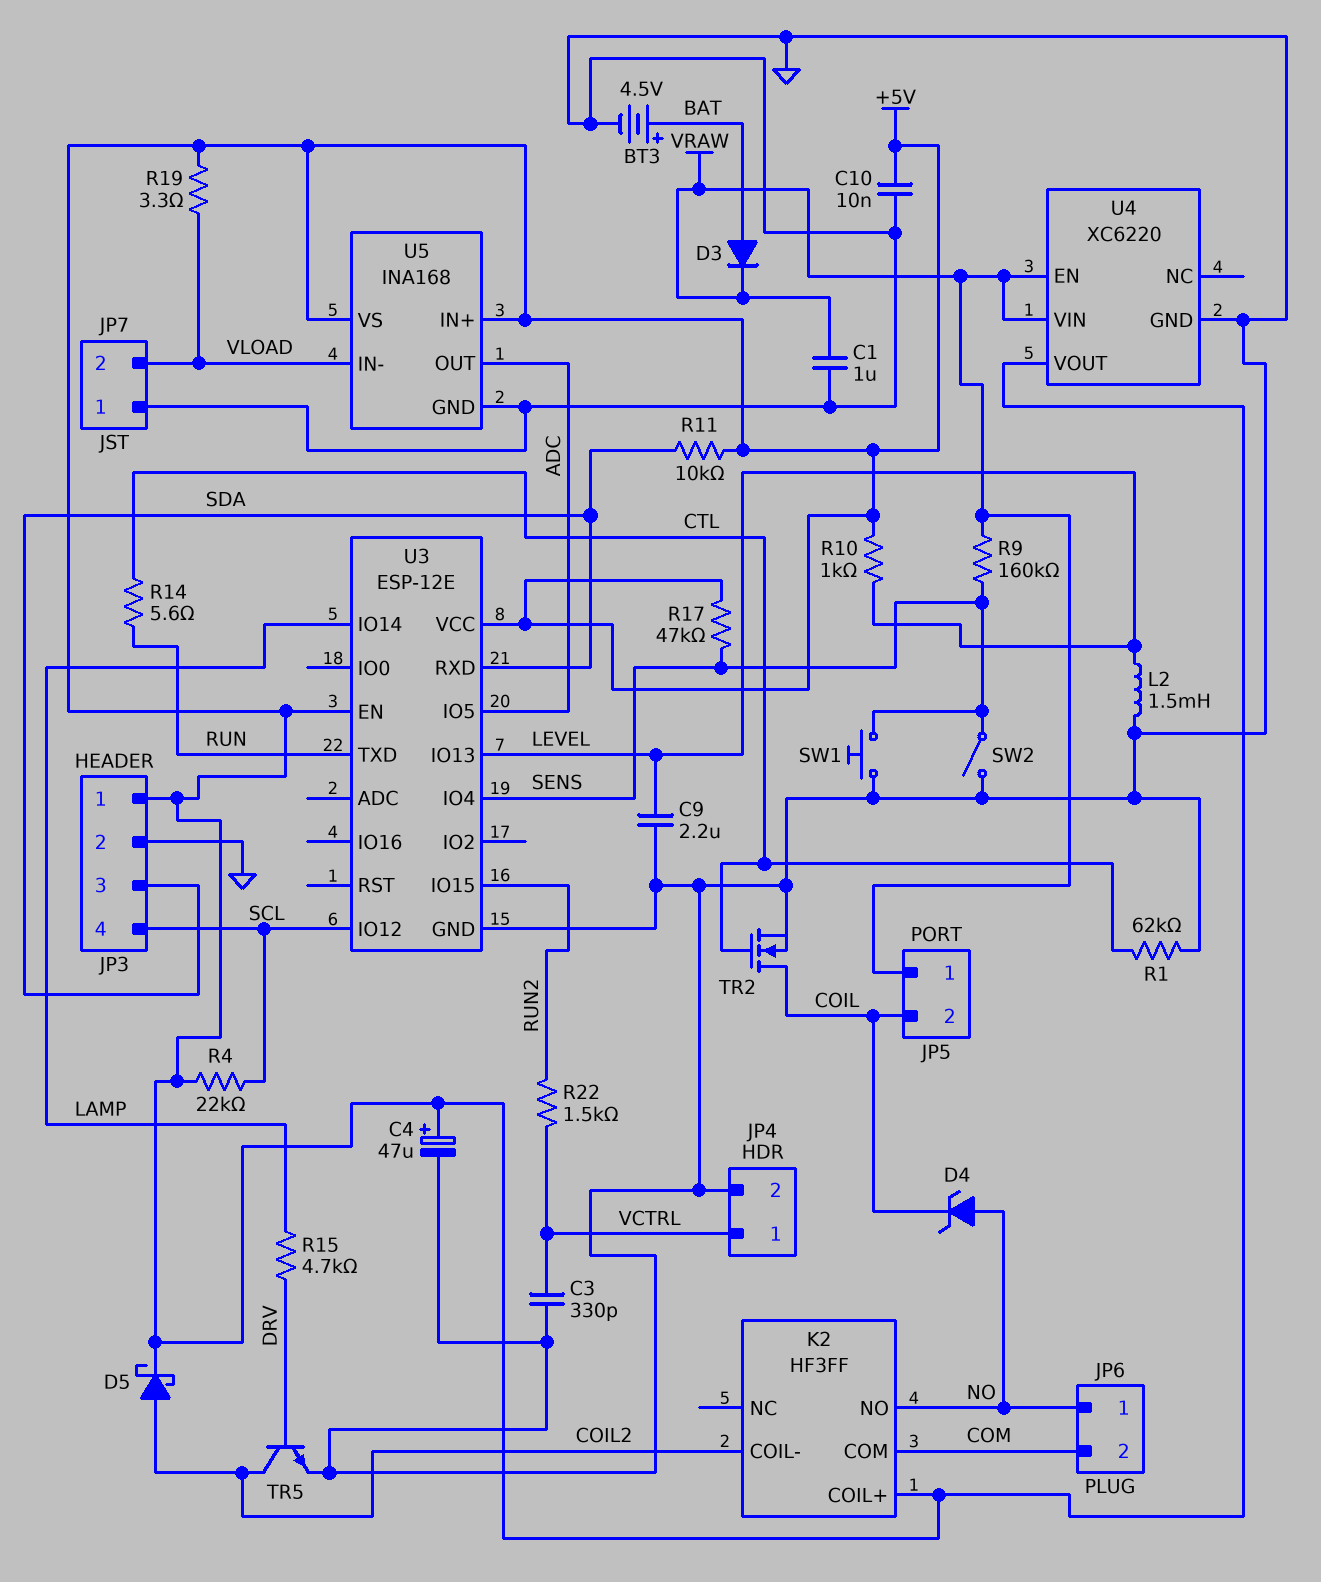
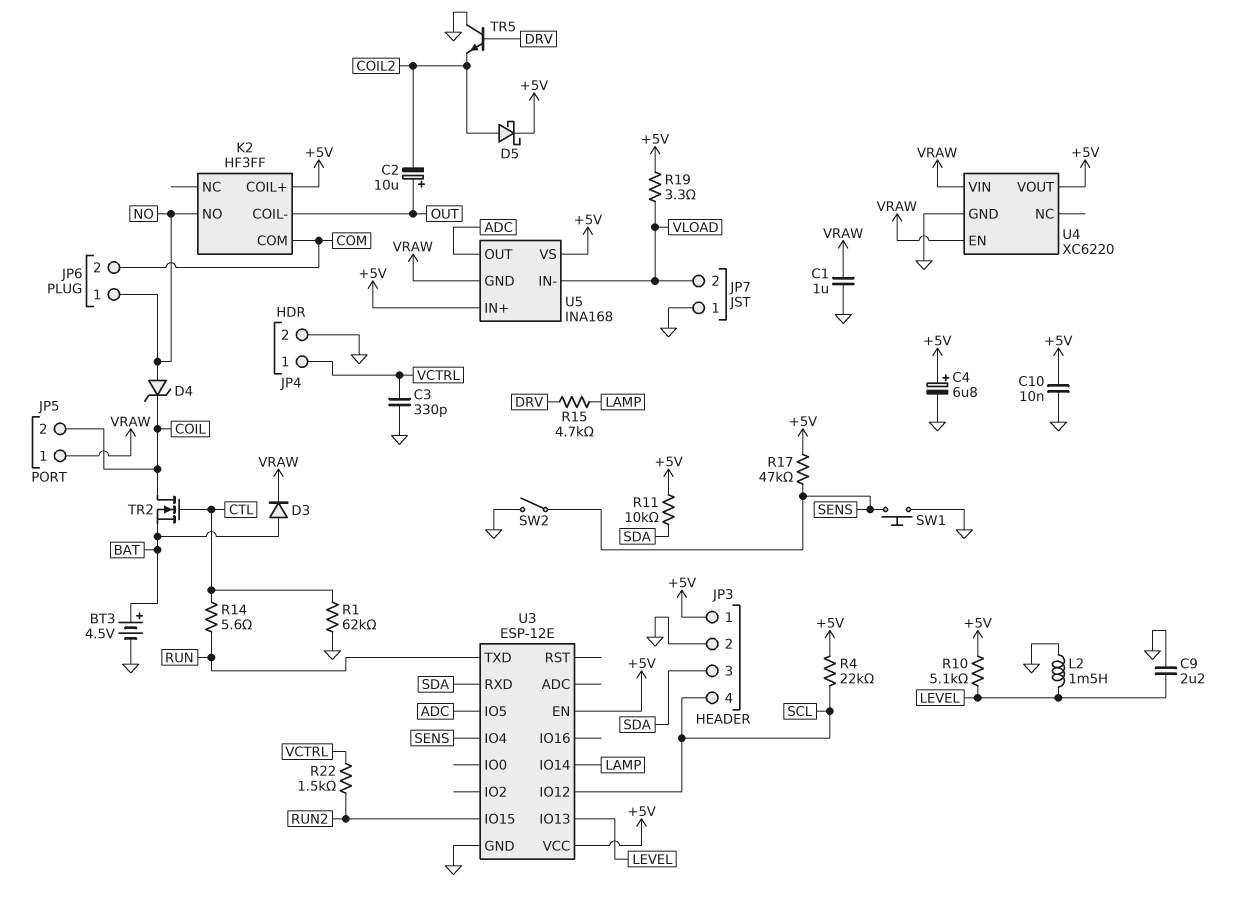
C2: none -> 10uF (plus OUT, minus COIL2)
C4: 47uF (plus +5V, minus GND) -> 6.8uF (plus +5V, minus GND)
K2 pin COIL-: COIL2 -> OUT
R9: 160k (SENS, VRAW) -> none
R10: 1k (+5V, LEVEL) -> 5.1k (+5V, LEVEL)
TR2: NMOS (G CTL, D COIL, S GND) -> NMOS (G CTL, D COIL, S BAT)
TR5: NPN (B DRV, C COIL2, E GND) -> NPN (B DRV, C GND, E COIL2)
U5 pin GND: GND -> VRAW

